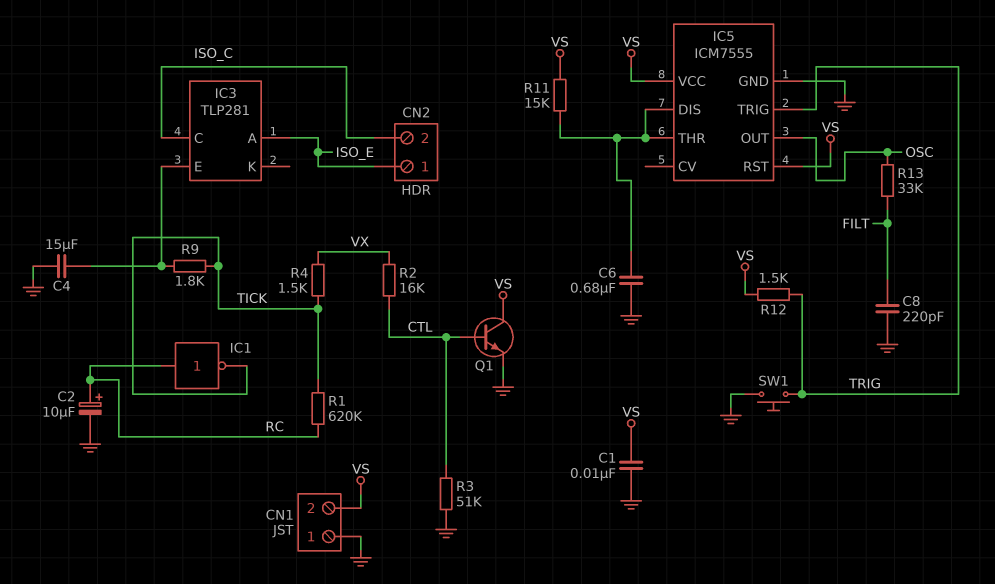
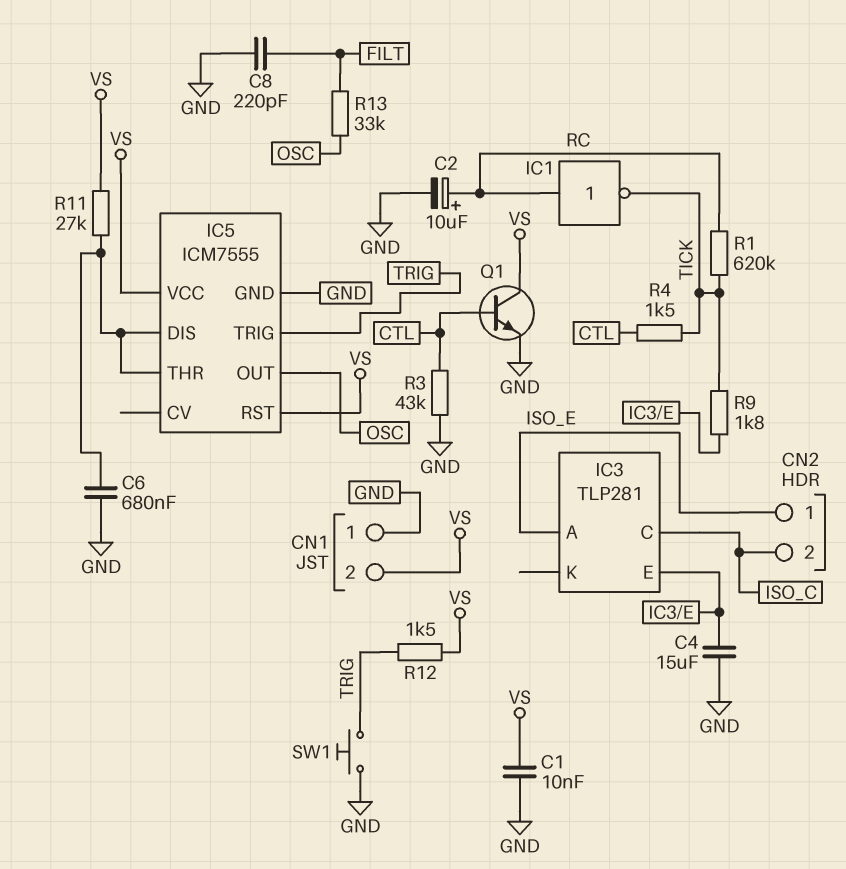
R2: 16k (CTL, VX) -> none
R3: 51k (CTL, GND) -> 43k (CTL, GND)
R4: 1.5k (TICK, VX) -> 1.5k (CTL, TICK)
R11: 15k (IC5/DIS, VS) -> 27k (IC5/DIS, VS)

